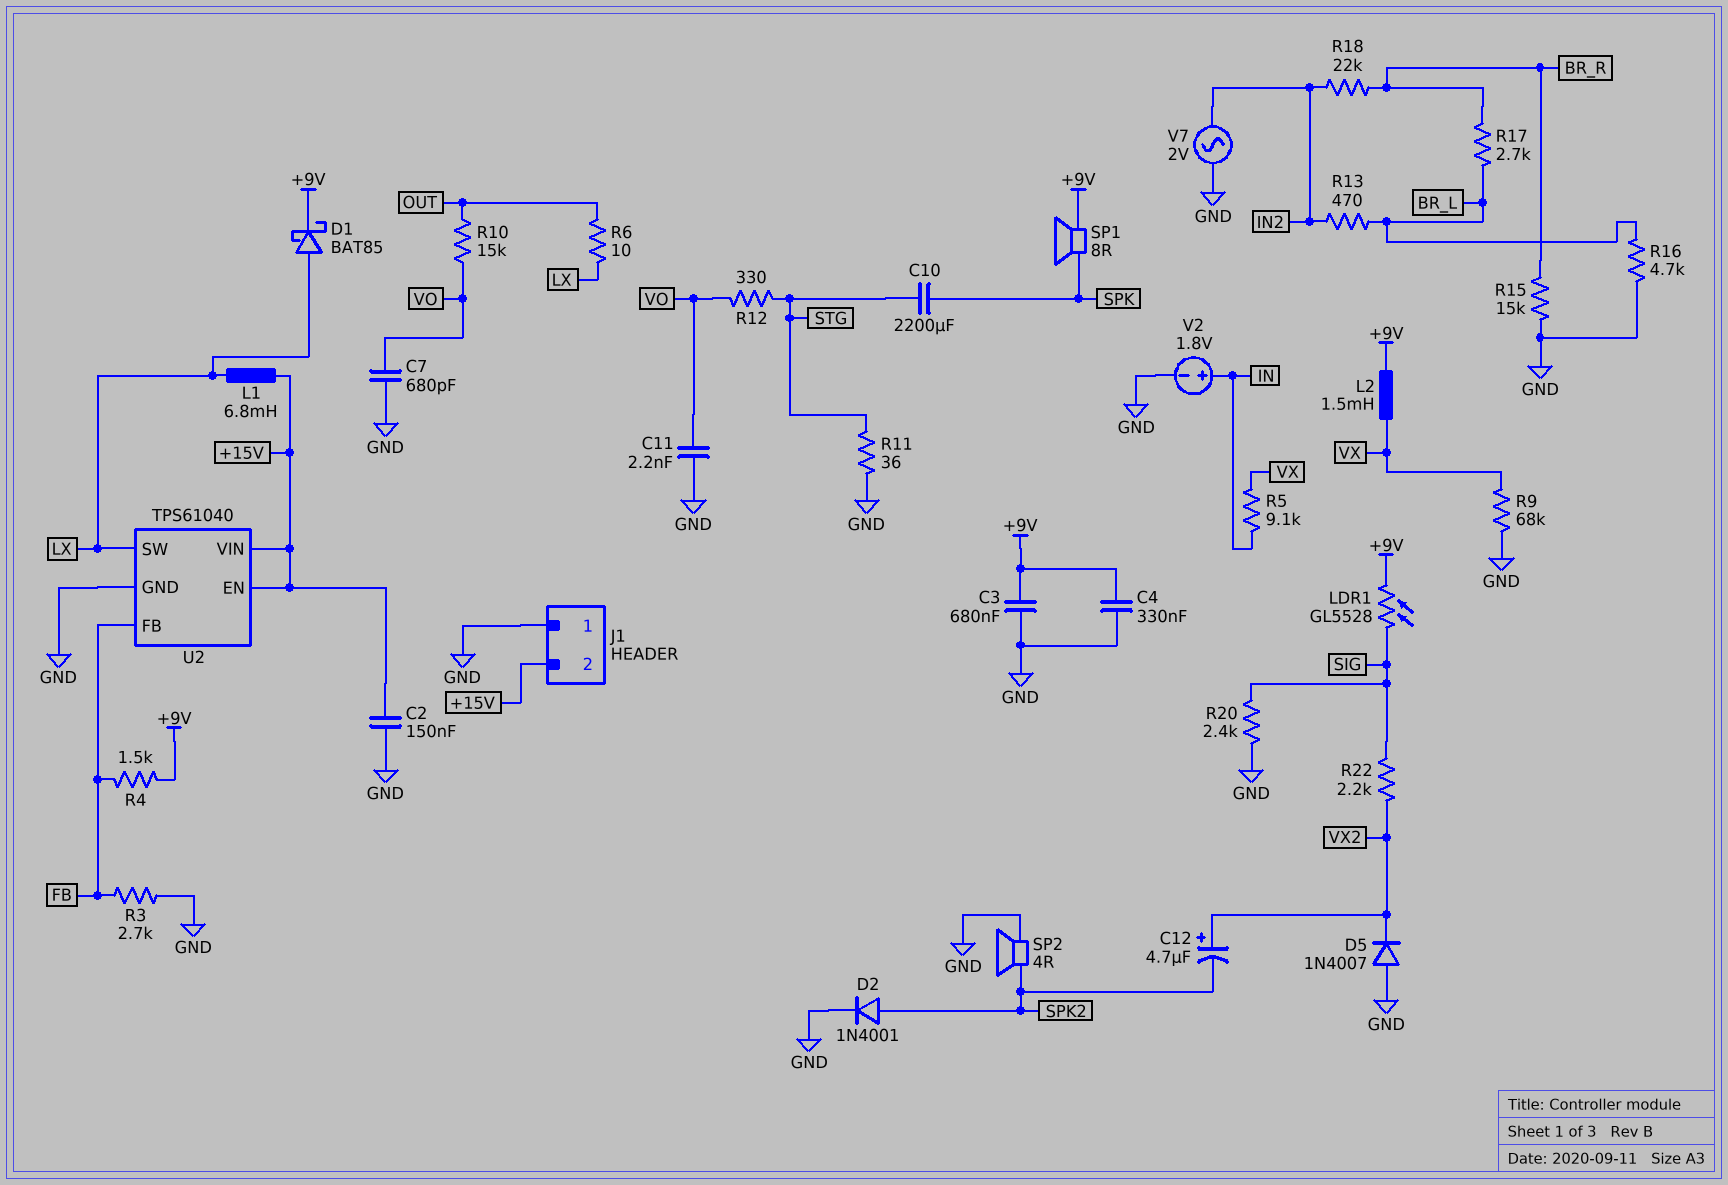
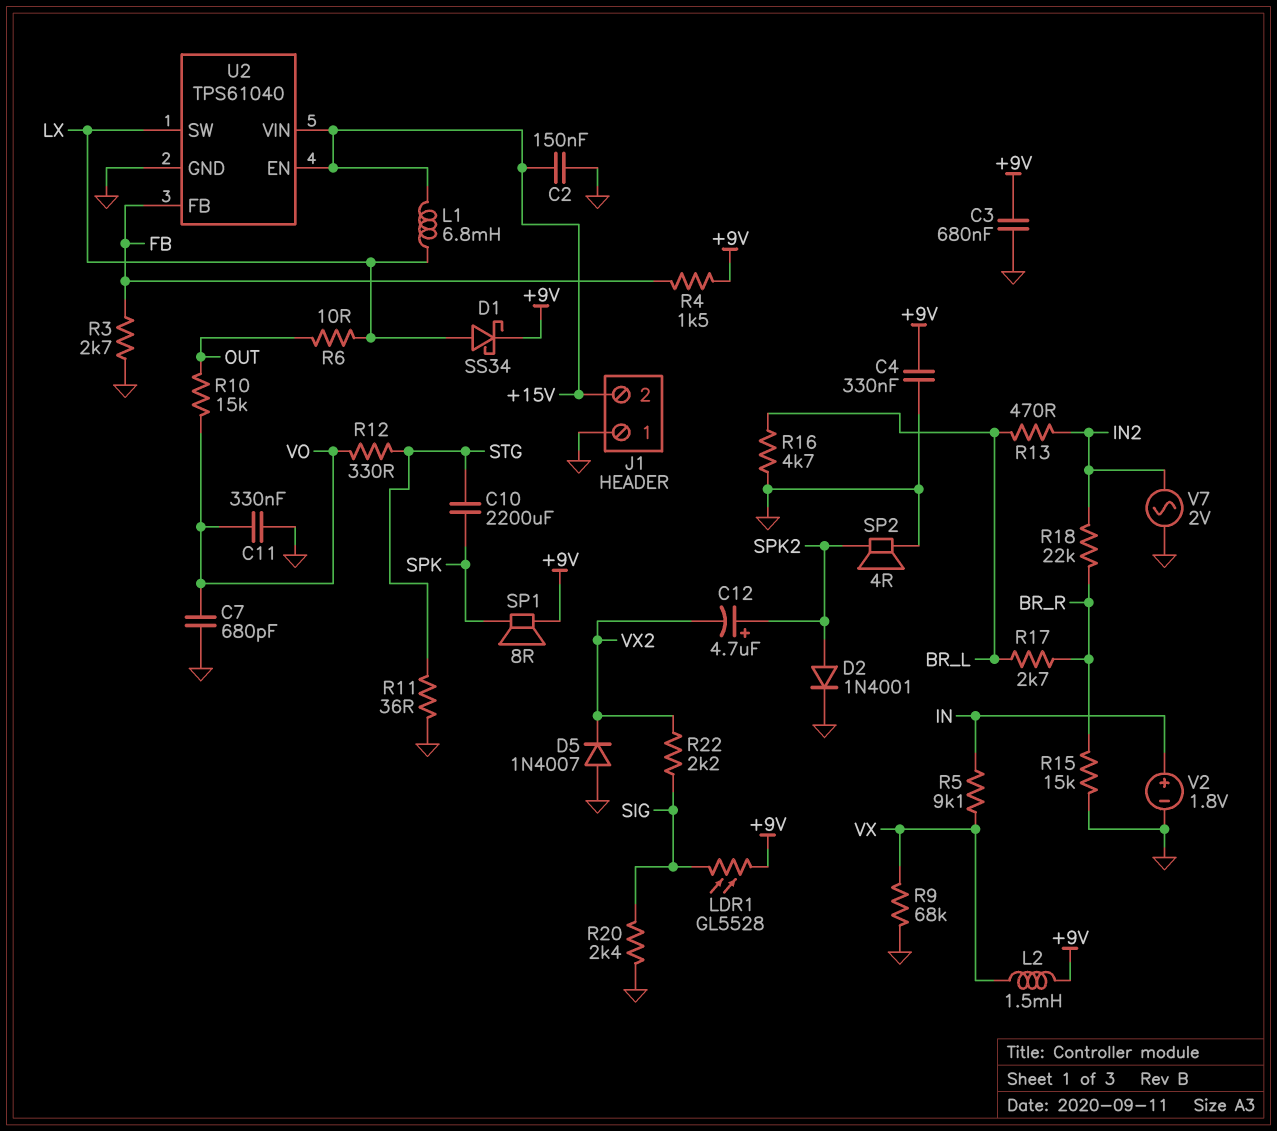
C11: 2.2nF (GND, VO) -> 330nF (GND, VO)
C12: 4.7uF (plus VX2, minus SPK2) -> 4.7uF (plus SPK2, minus VX2)
D1: schottky BAT85 (A LX, K +9V) -> schottky SS34 (A LX, K +9V)

